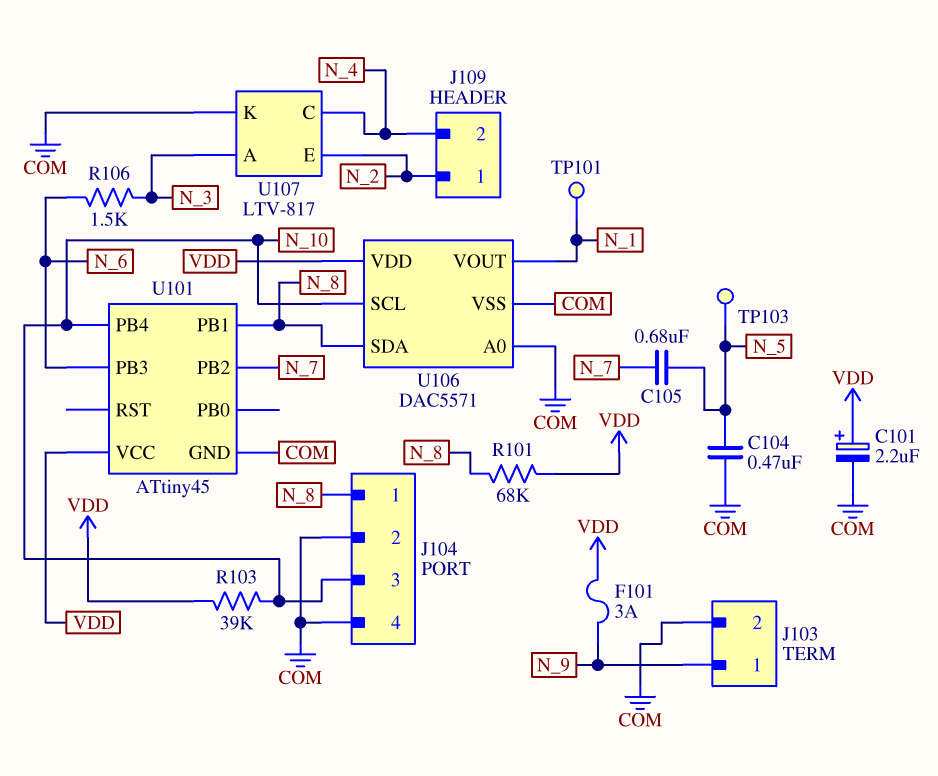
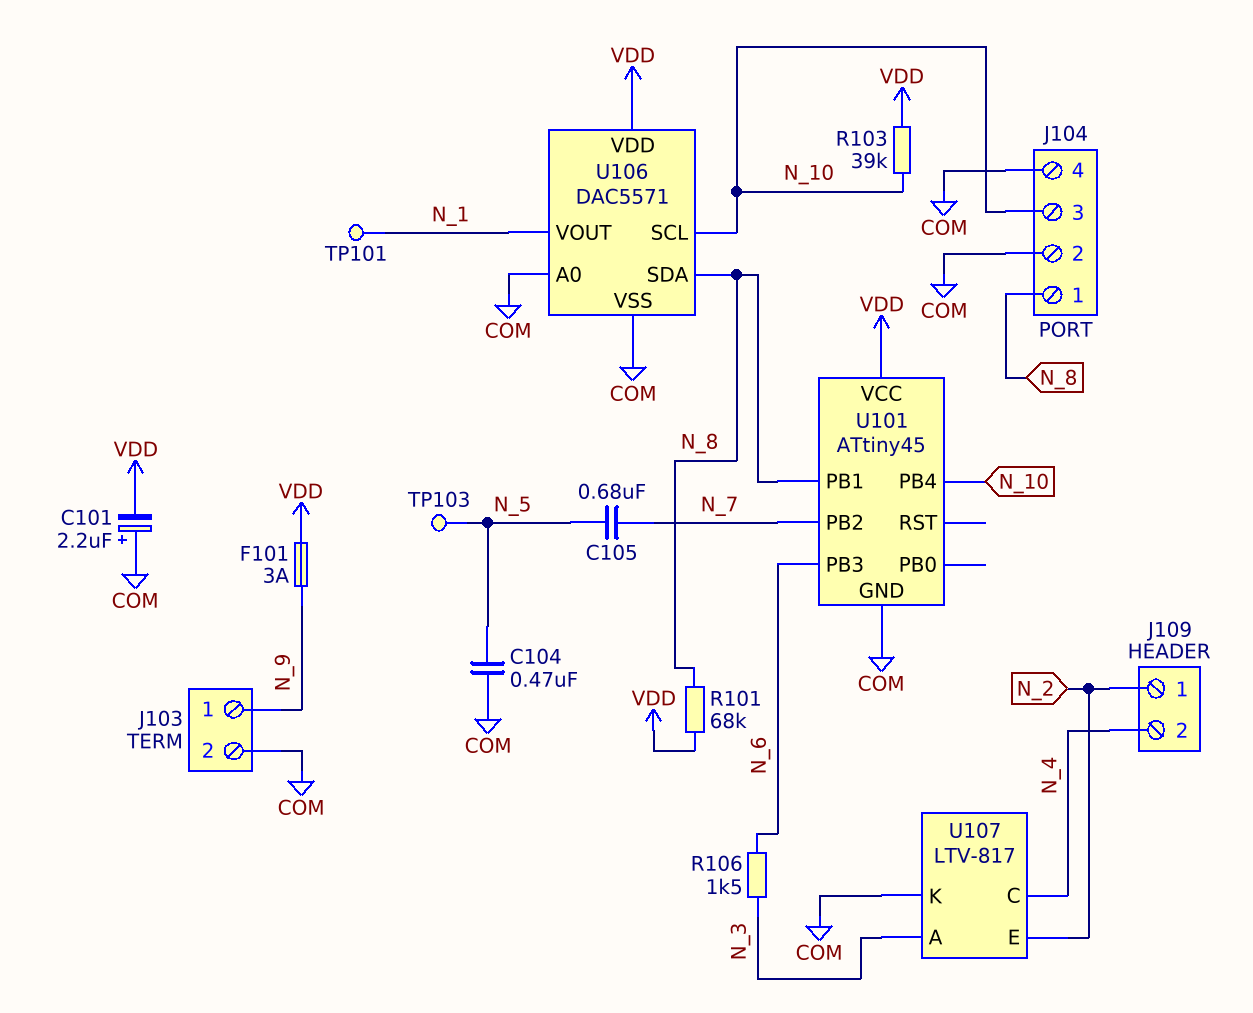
C101: 2.2uF (plus VDD, minus COM) -> 2.2uF (plus COM, minus VDD)

